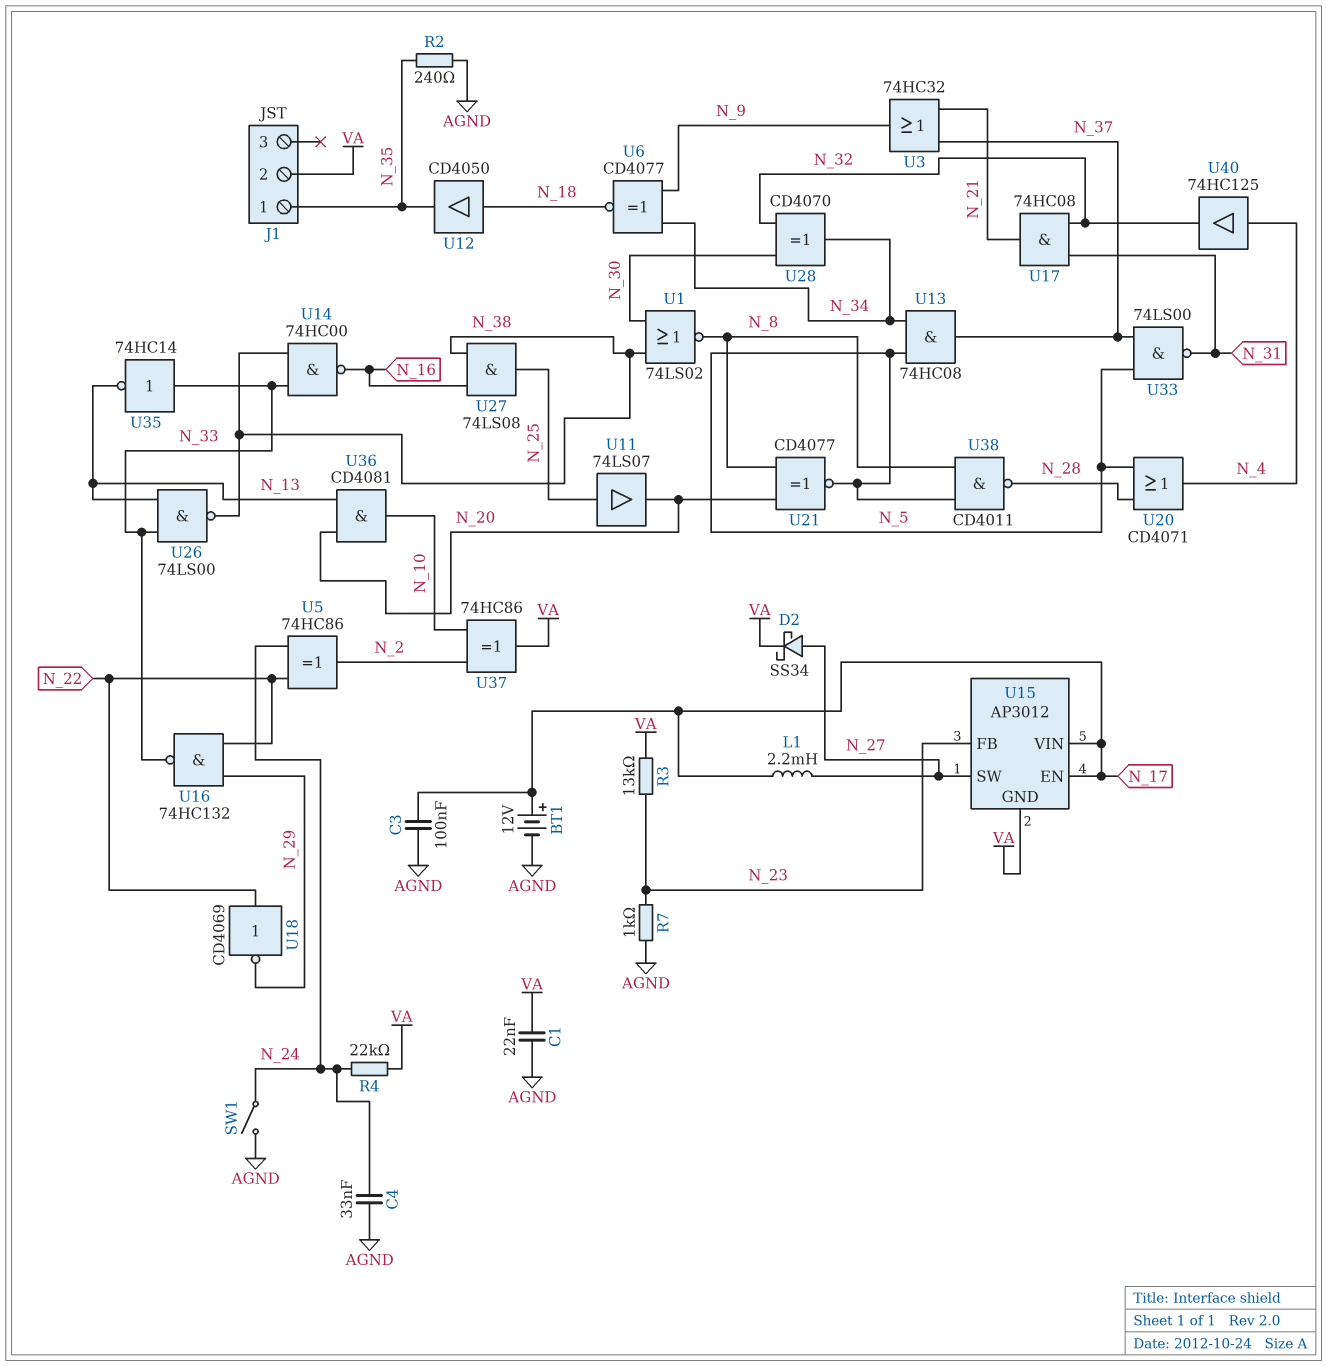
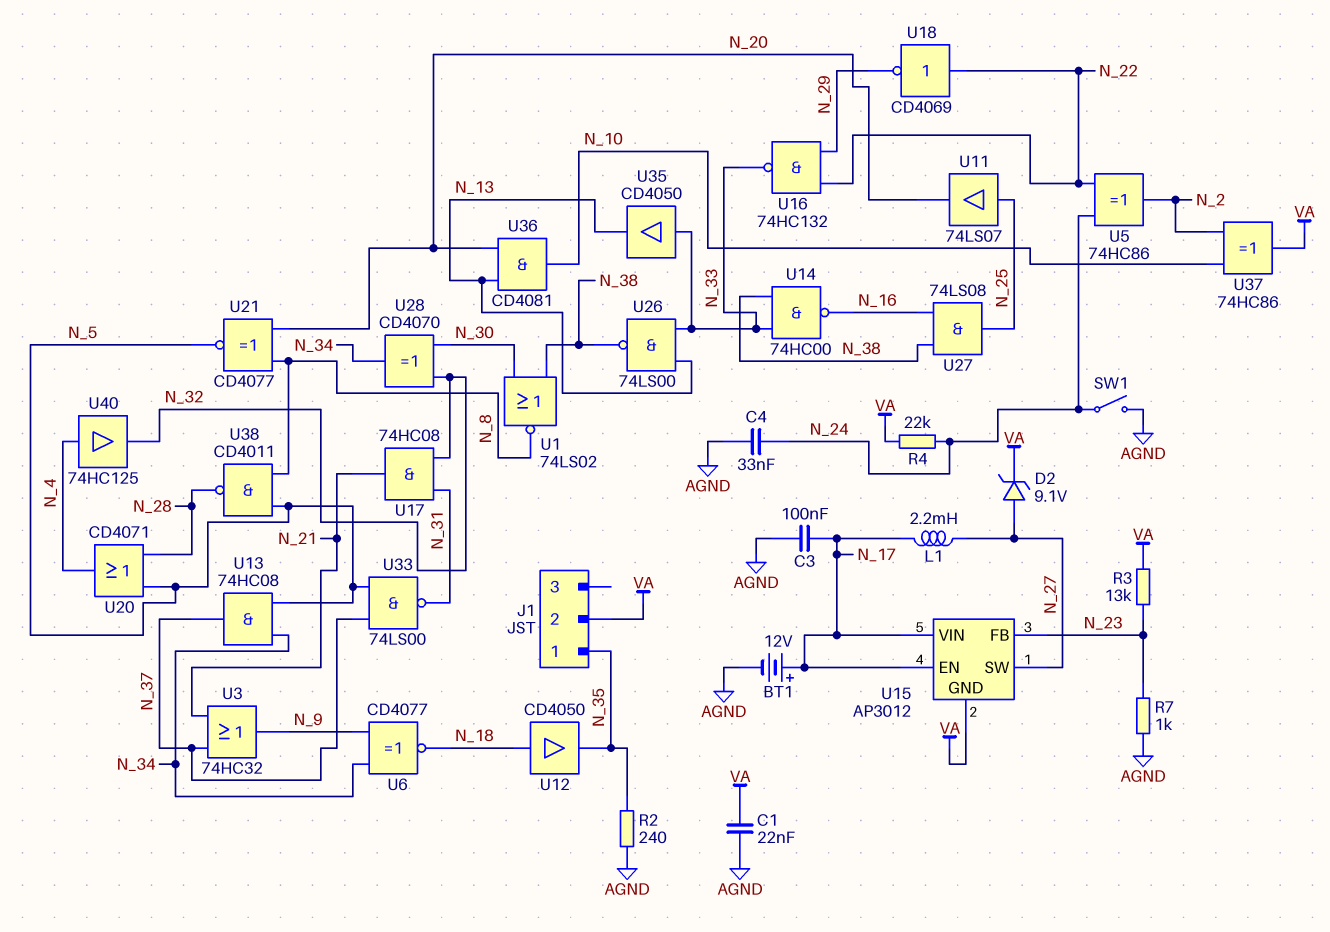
D2: schottky SS34 (A N_27, K VA) -> zener 9.1V (A N_27, K VA)
U35: NOT 74HC14 (in N_33, out N_13) -> buffer CD4050 (in N_33, out N_13)

